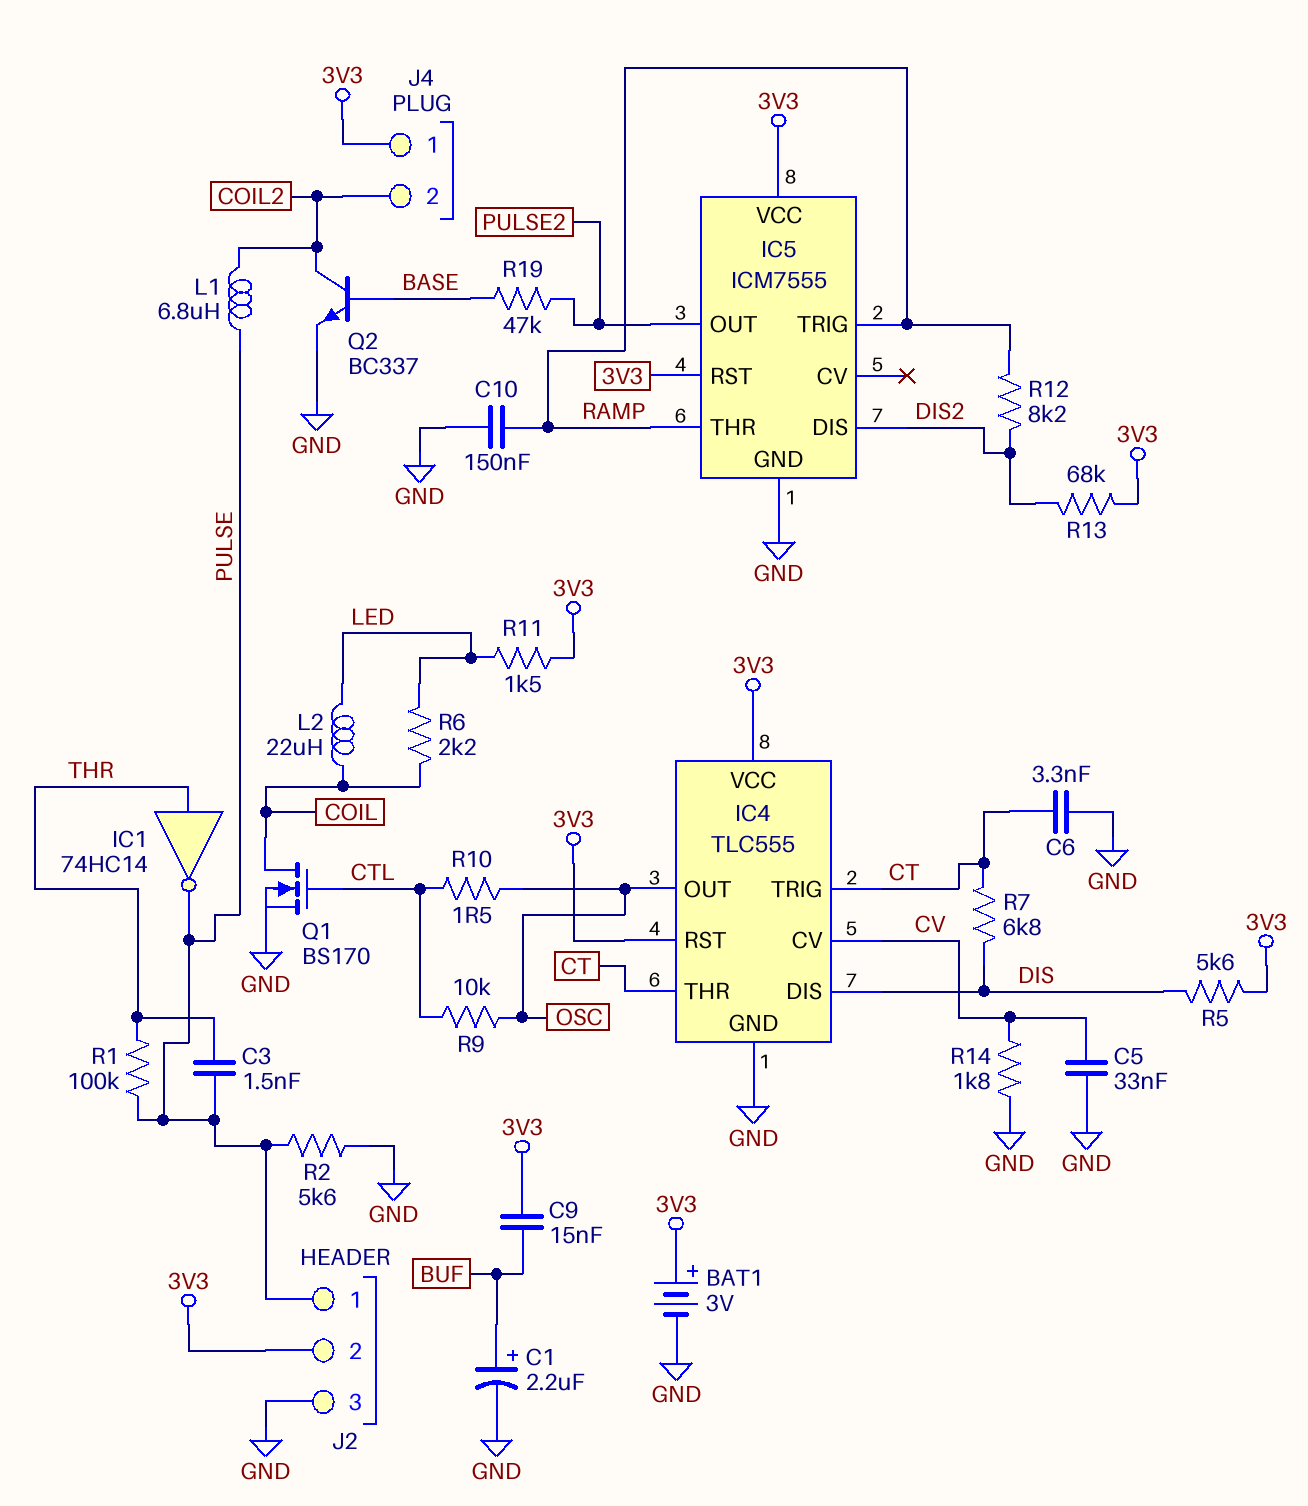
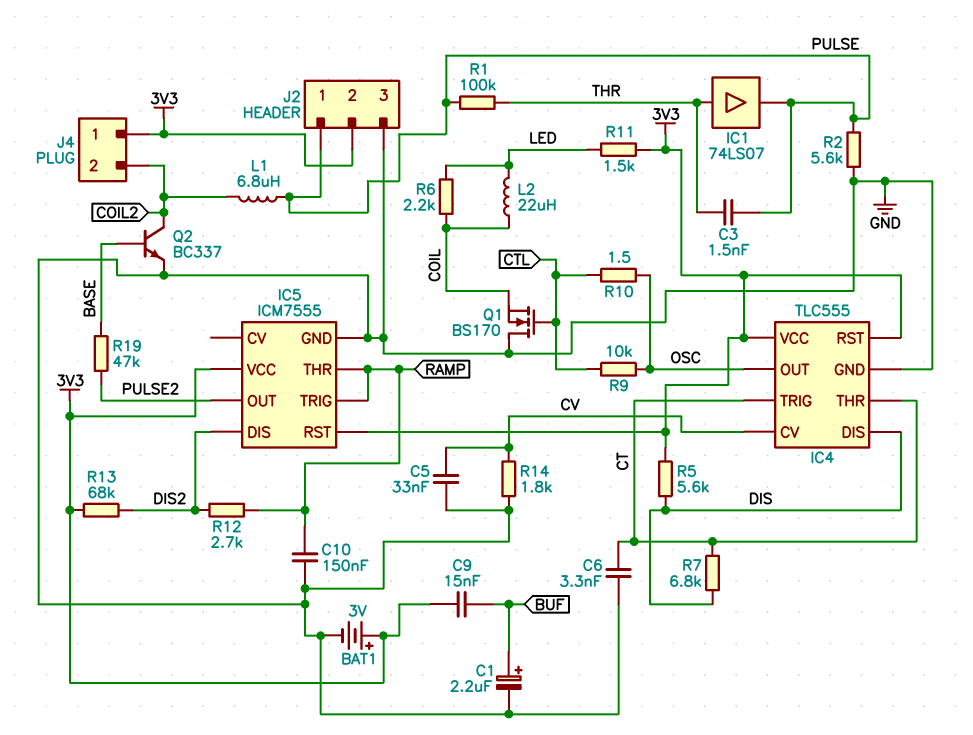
IC1: NOT 74HC14 (in THR, out PULSE) -> buffer 74LS07 (in THR, out PULSE)
Q1: NMOS BS170 (G CTL, D COIL, S GND) -> NMOS BS170 (G CTL, D GND, S COIL)
R12: 8.2k (DIS2, RAMP) -> 2.7k (DIS2, RAMP)

